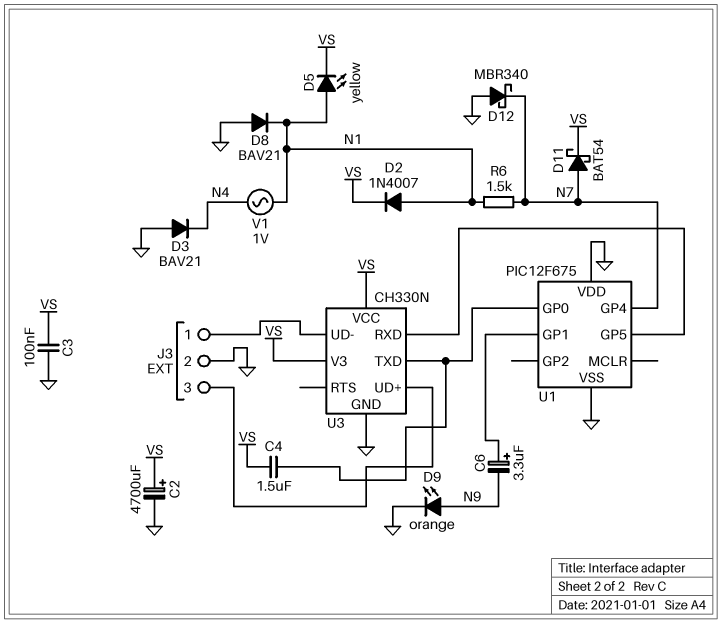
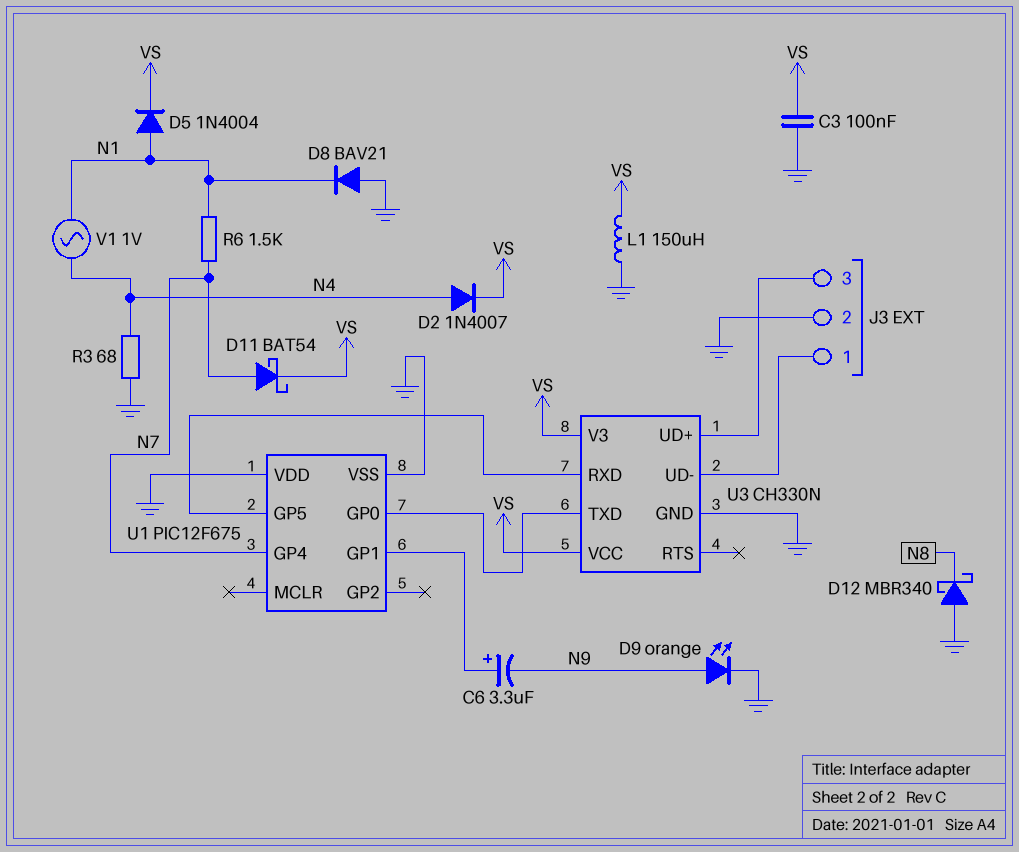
C2: 4700uF (plus VS, minus GND) -> none
C4: 1.5uF (U1/GP0, VS) -> none
D2: diode 1N4007 (A N1, K VS) -> diode 1N4007 (A N4, K VS)
D3: diode BAV21 (A GND, K N4) -> none
D5: LED yellow (A N1, K VS) -> diode 1N4004 (A N1, K VS)
D12: schottky MBR340 (A GND, K N7) -> schottky MBR340 (A GND, K N8)
L1: none -> 150uH (GND, VS)
R3: none -> 68 (GND, N4)

